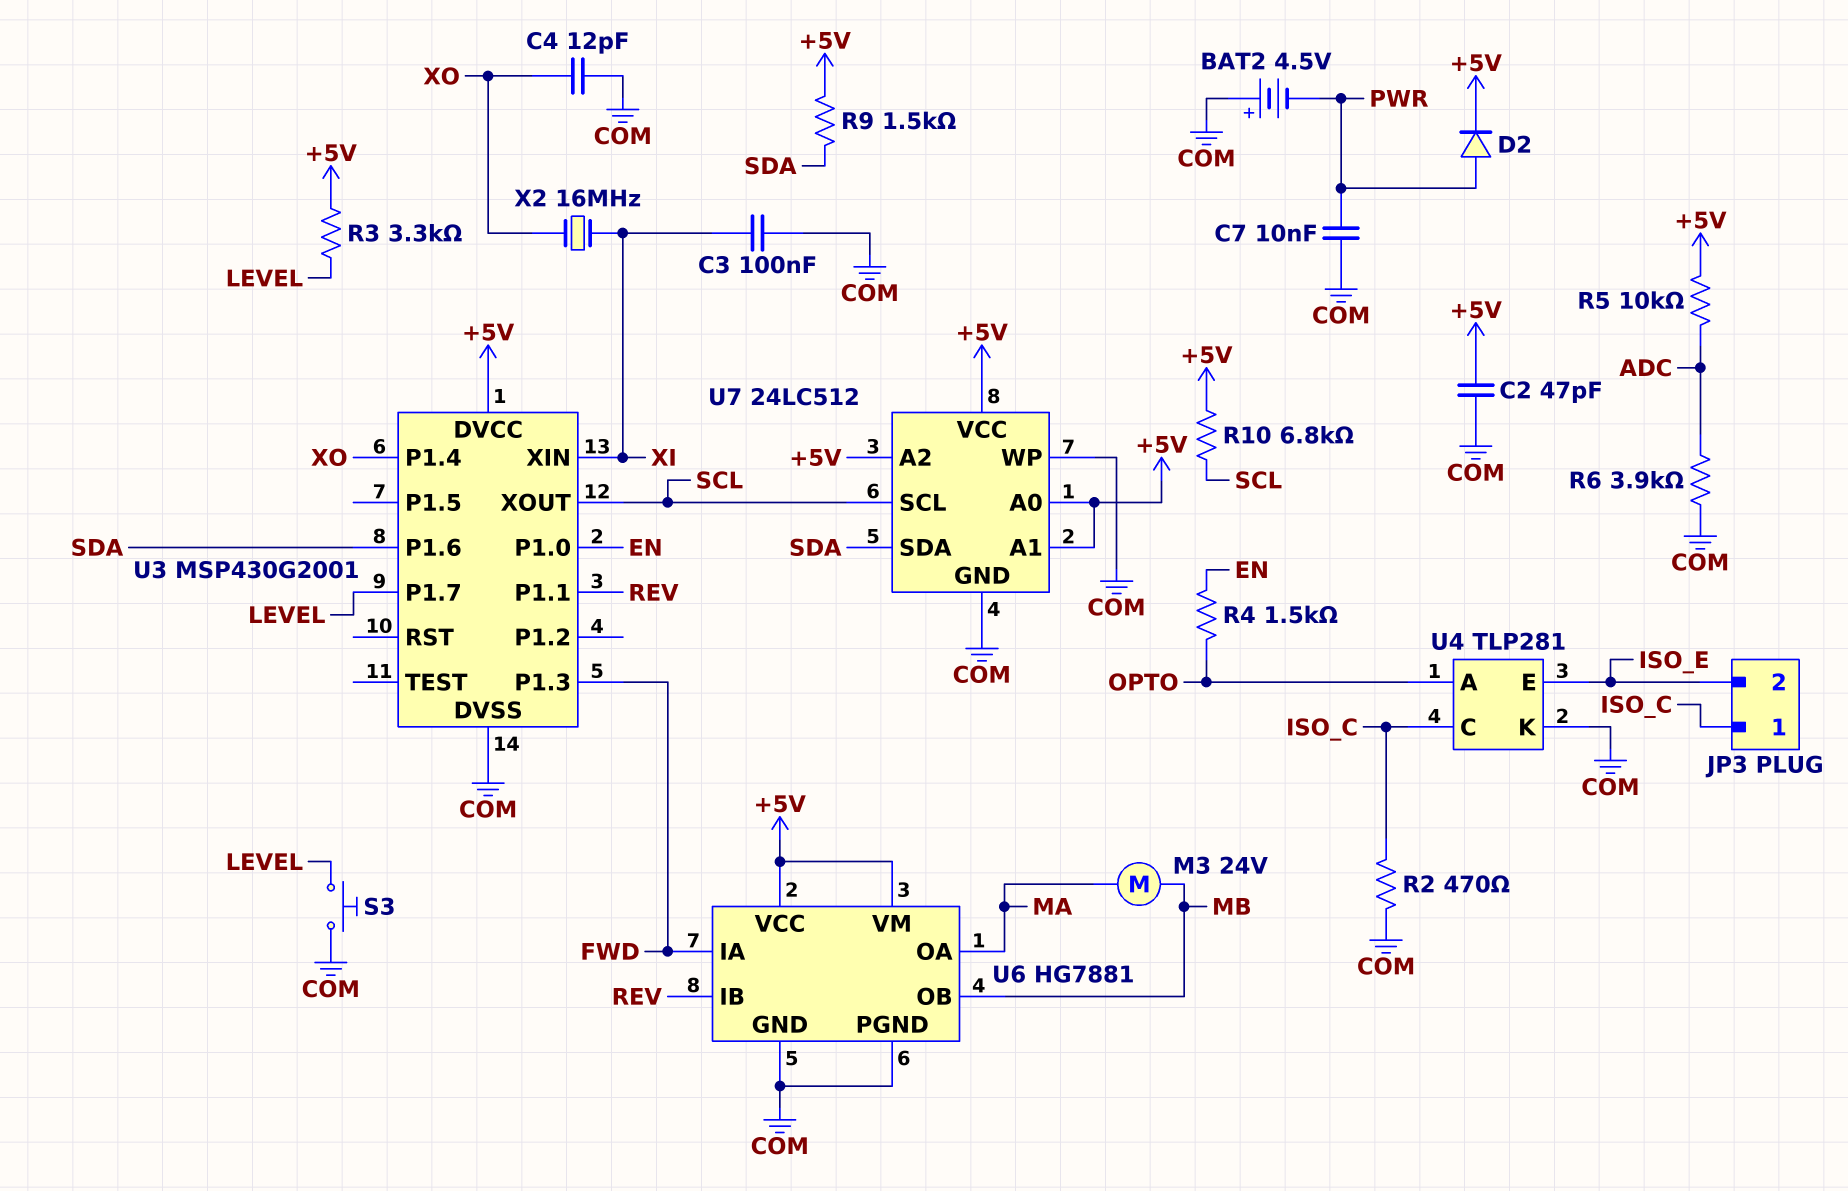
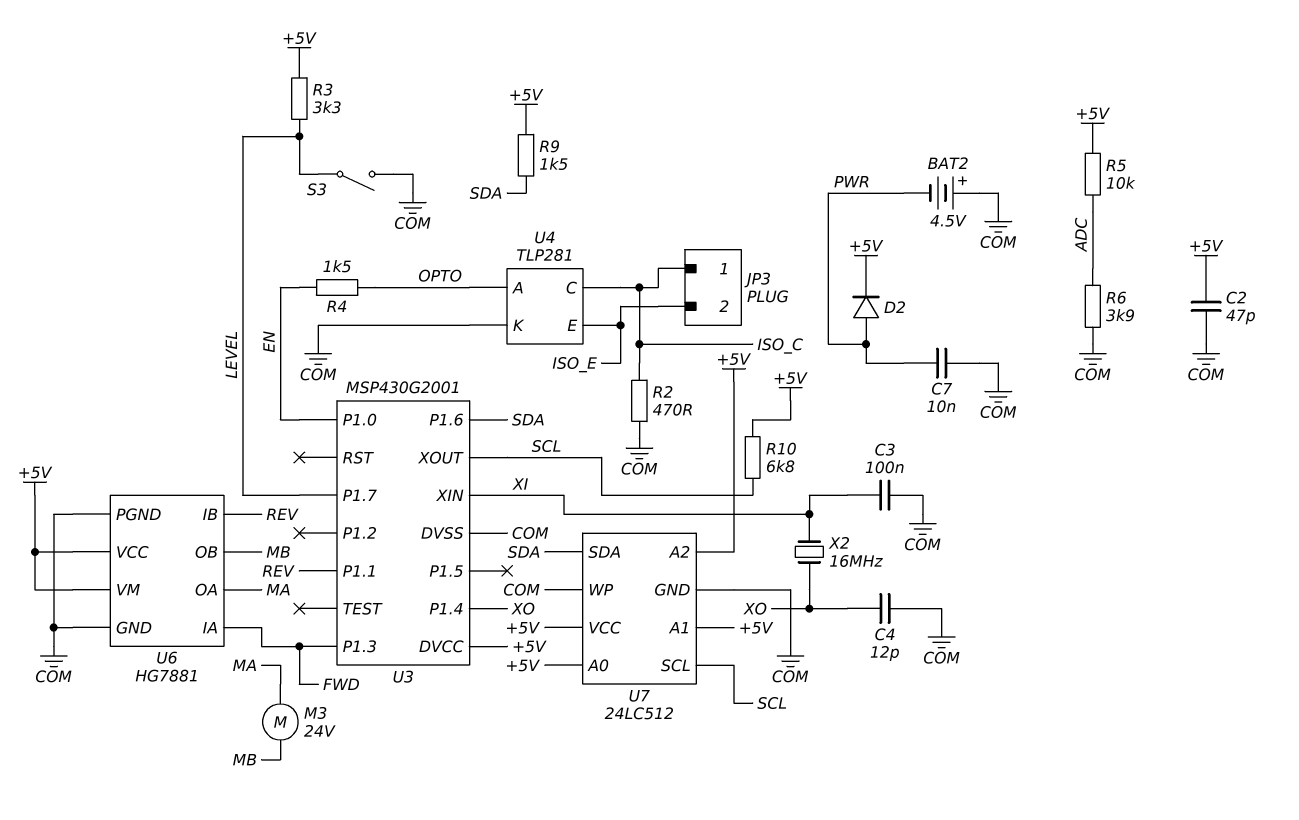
S3: button (COM, LEVEL) -> switch (COM, LEVEL)

